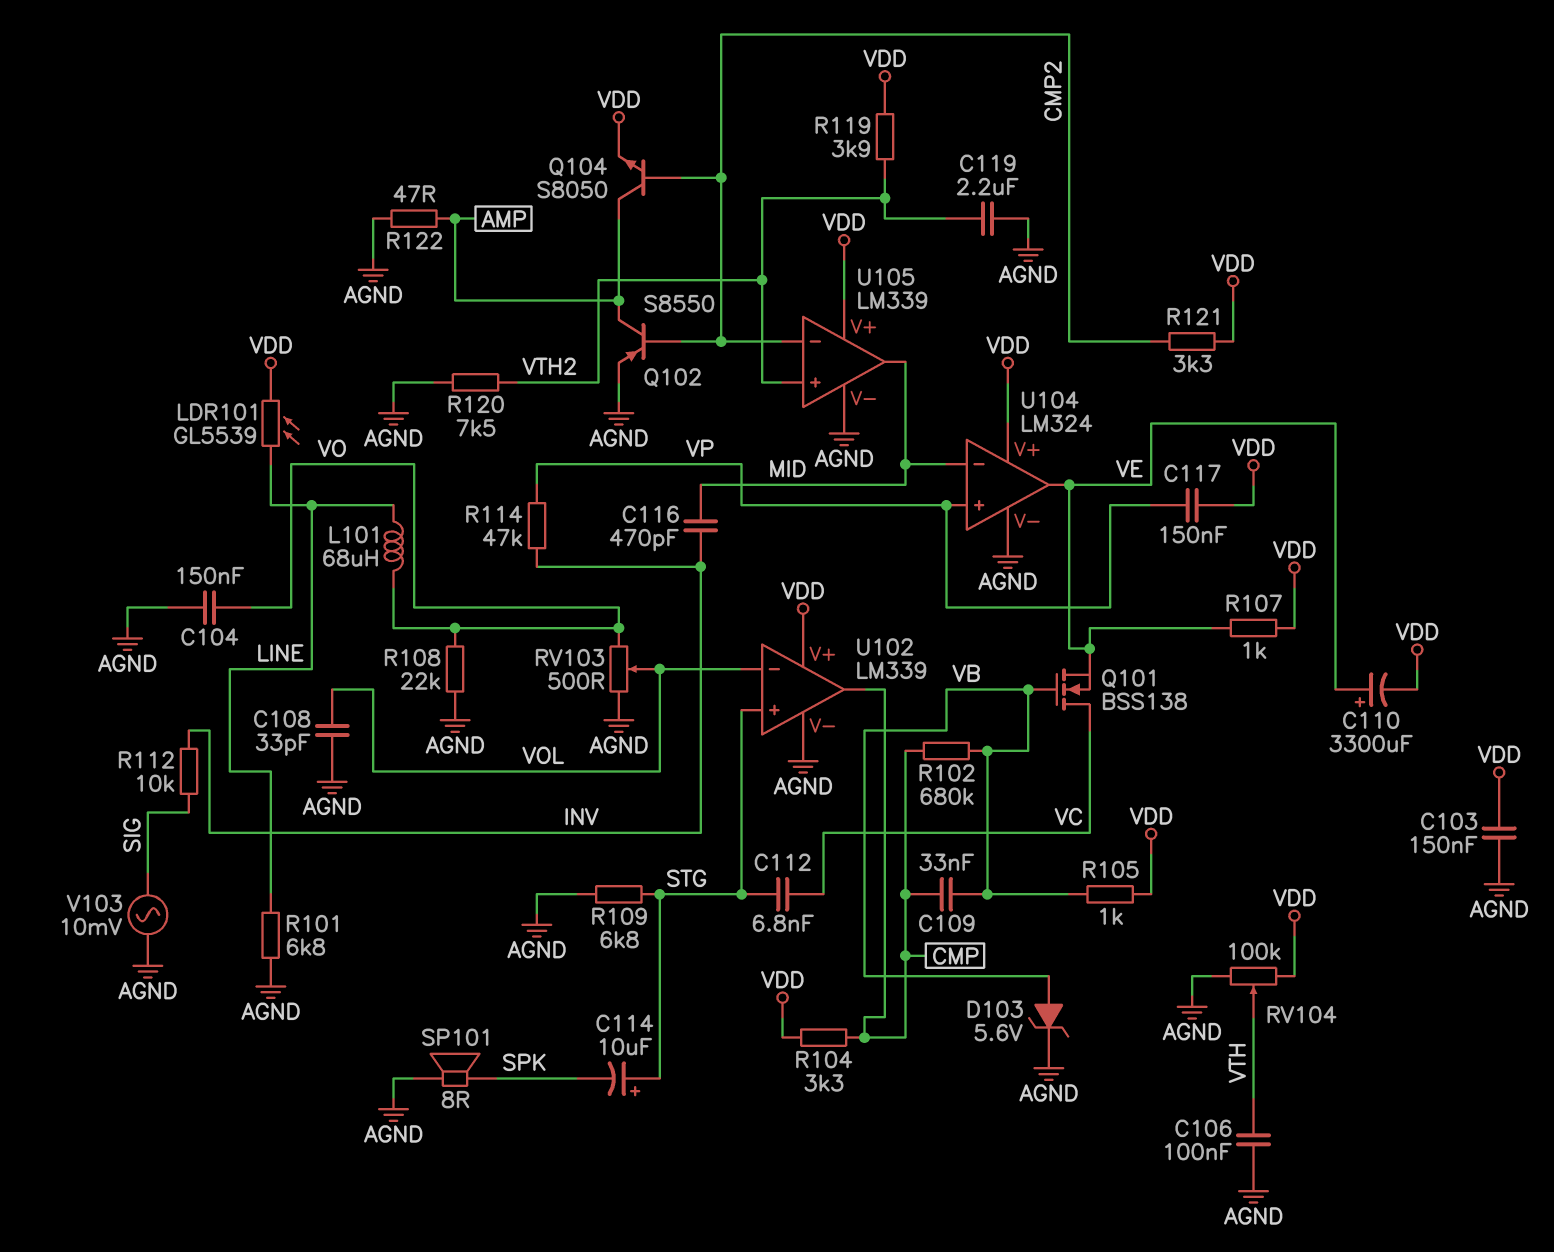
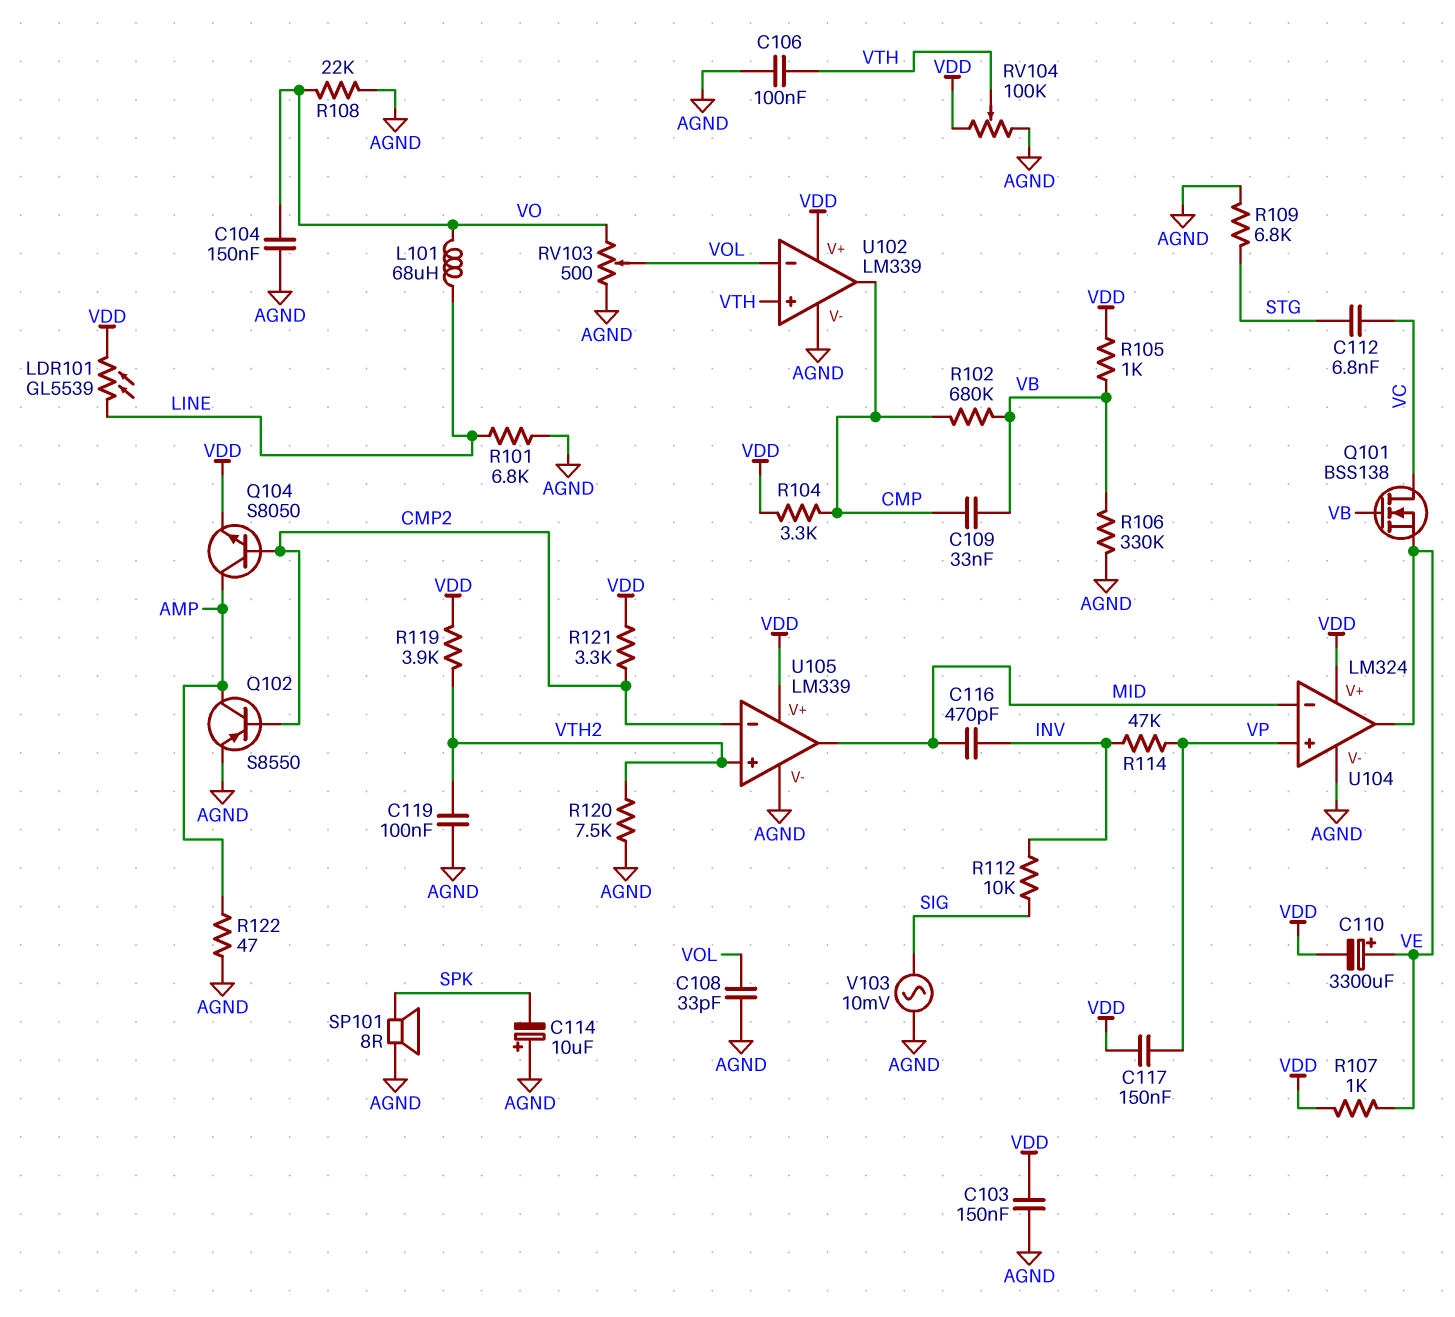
C114: 10uF (plus STG, minus SPK) -> 10uF (plus AGND, minus SPK)
C119: 2.2uF (AGND, VTH2) -> 100nF (AGND, VTH2)
D103: zener 5.6V (A VB, K AGND) -> none
R106: none -> 330k (AGND, VB)
U102 pin in+: STG -> VTH

